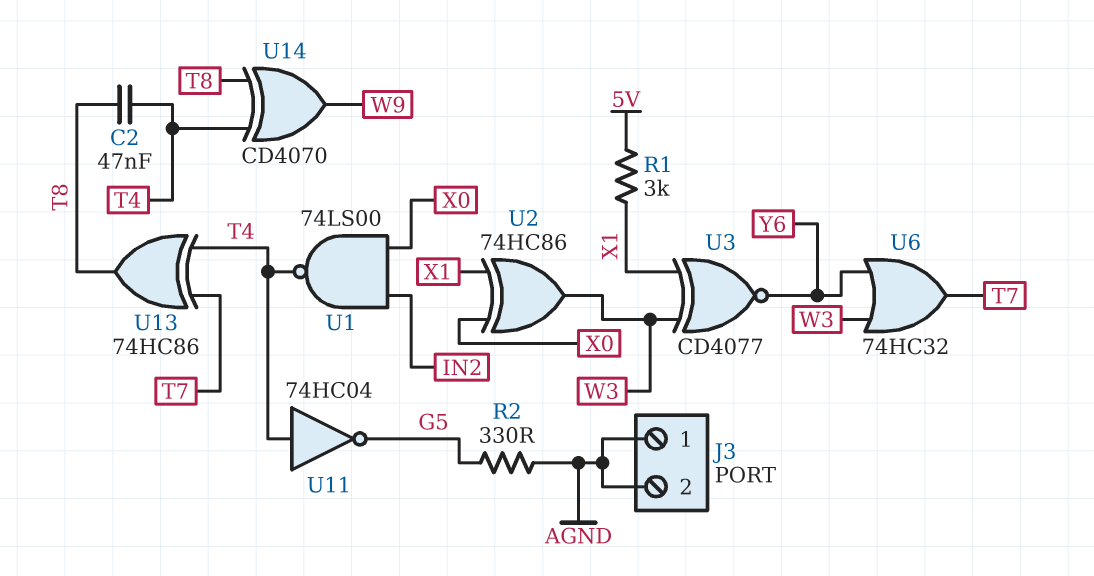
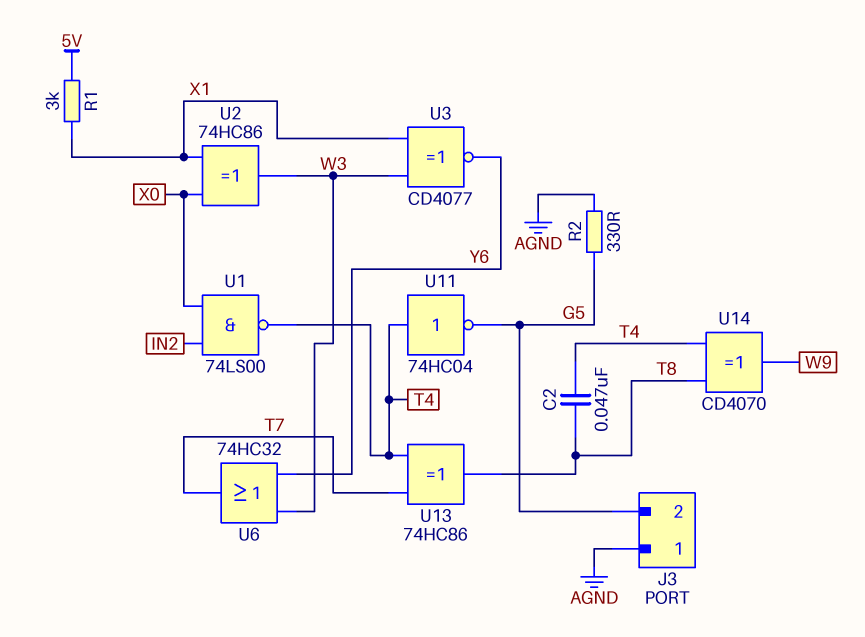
J3 pin 2: AGND -> G5

